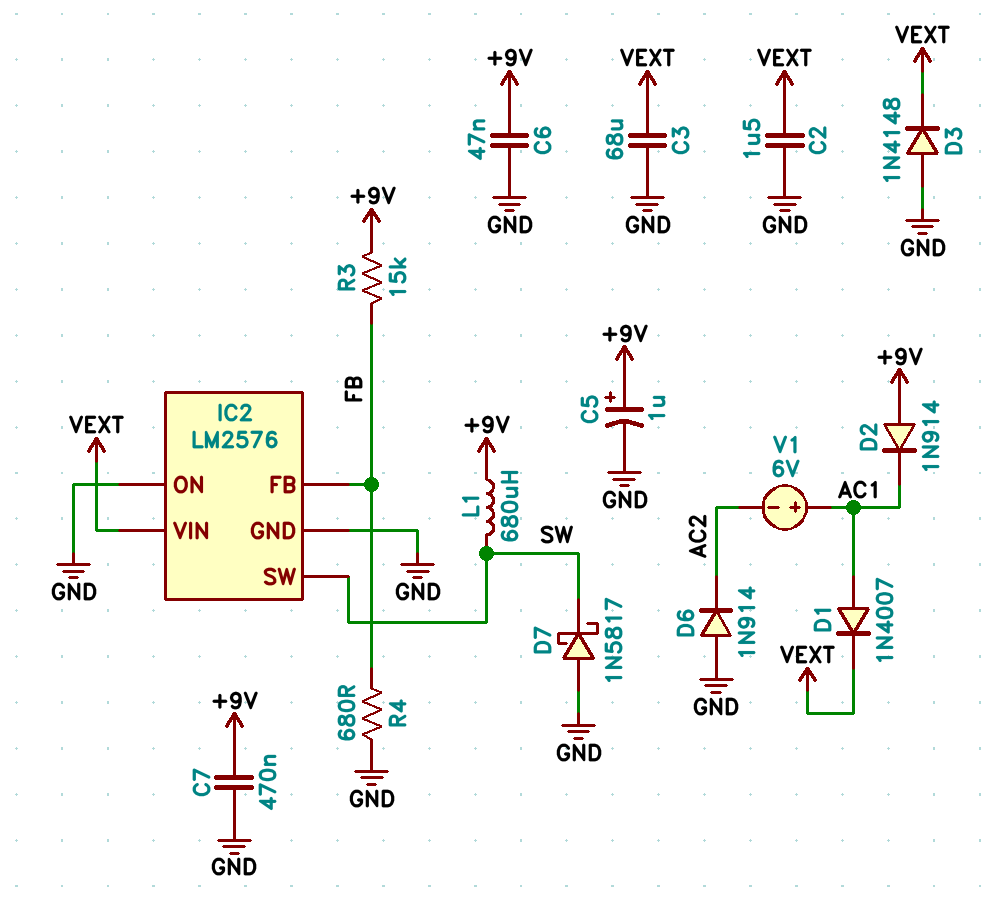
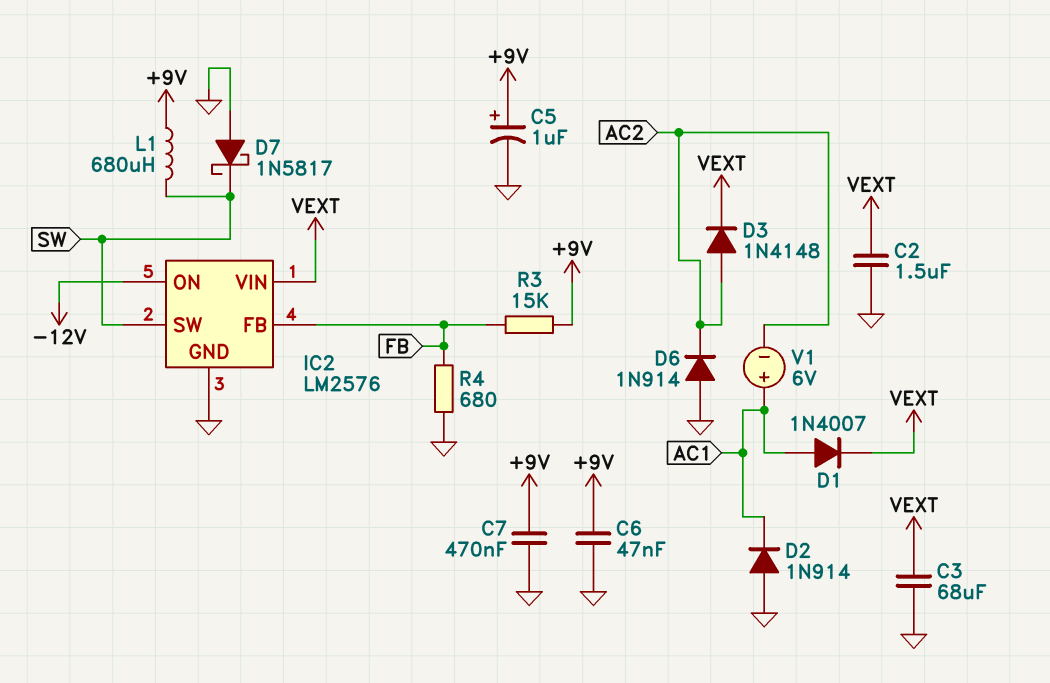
D2: diode 1N914 (A +9V, K AC1) -> diode 1N914 (A GND, K AC1)
D3: diode 1N4148 (A GND, K VEXT) -> diode 1N4148 (A AC2, K VEXT)
IC2 pin ON: GND -> -12V

